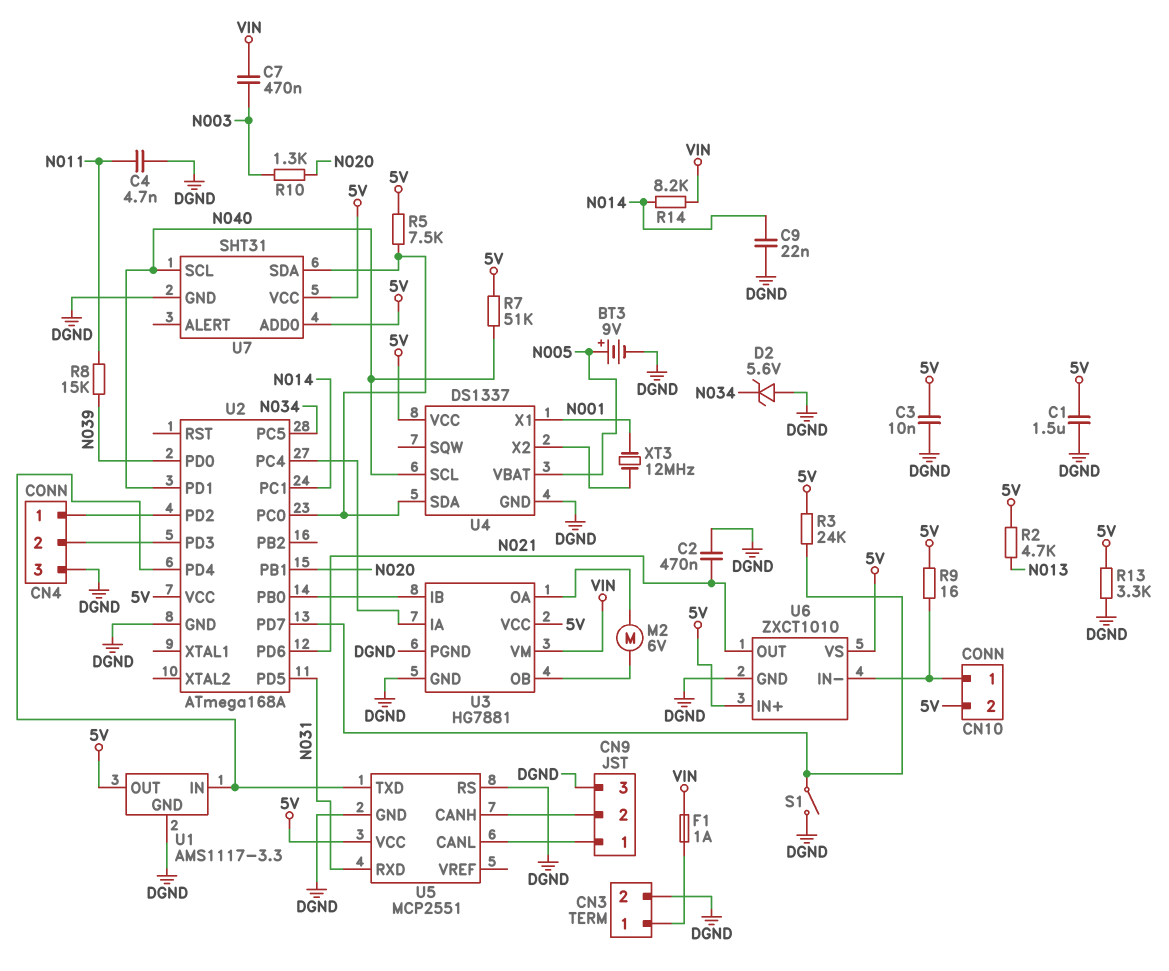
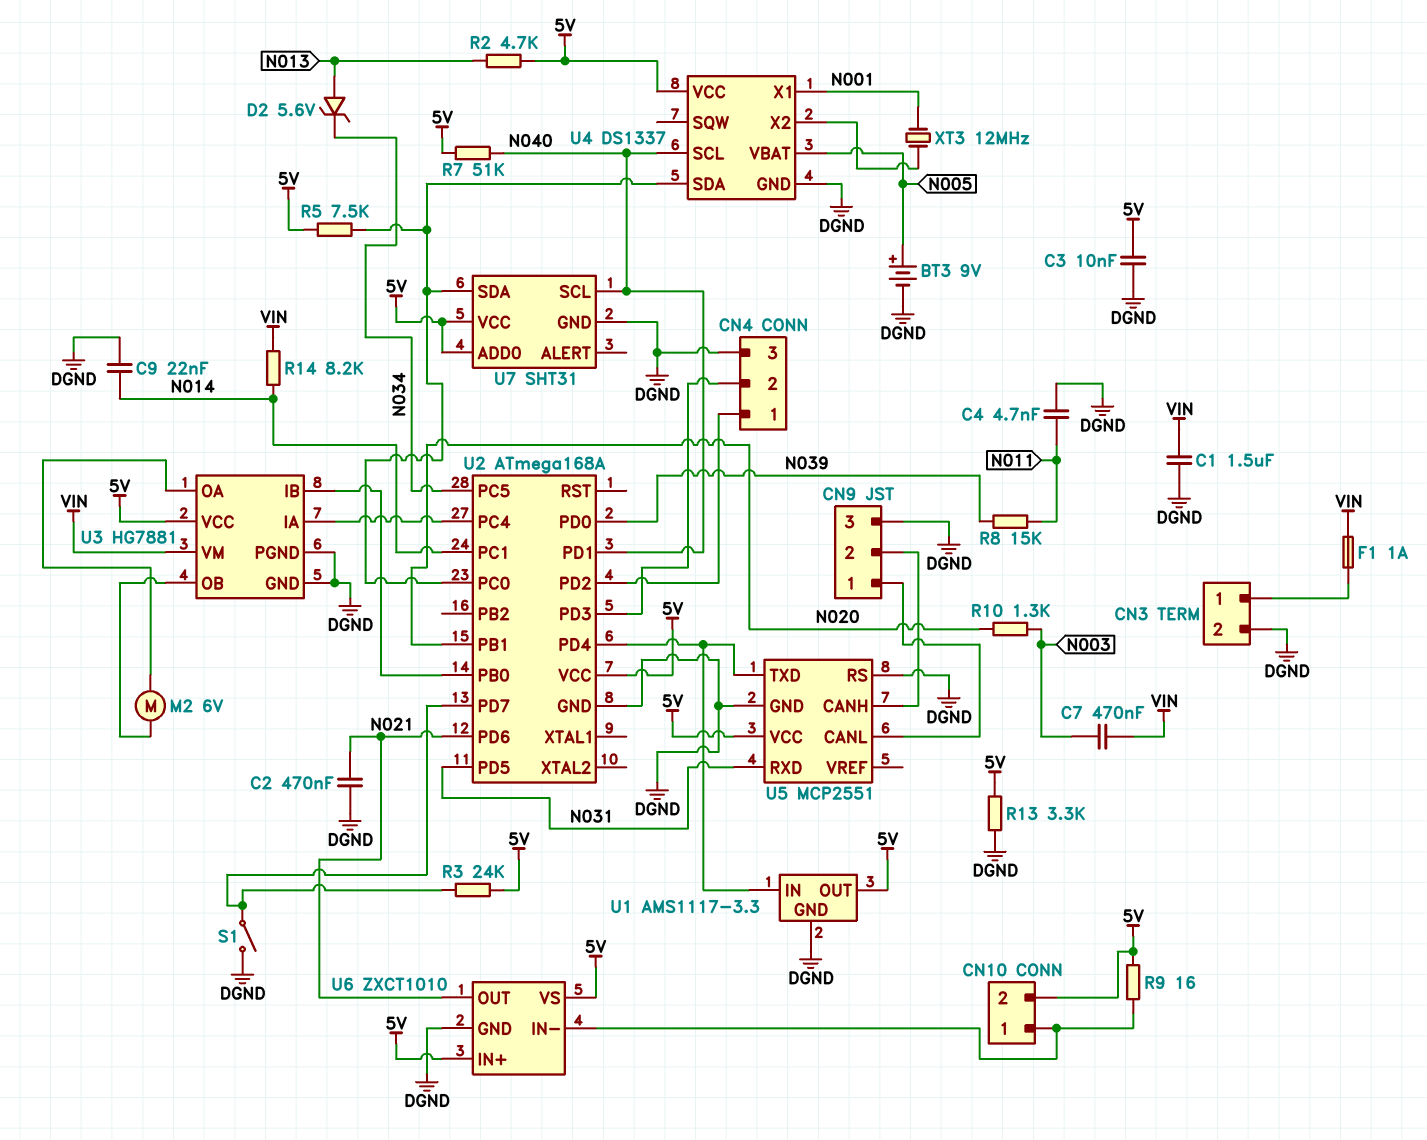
C1: 1.5uF (5V, DGND) -> 1.5uF (DGND, VIN)
D2: zener 5.6V (A DGND, K N034) -> zener 5.6V (A N013, K N034)

